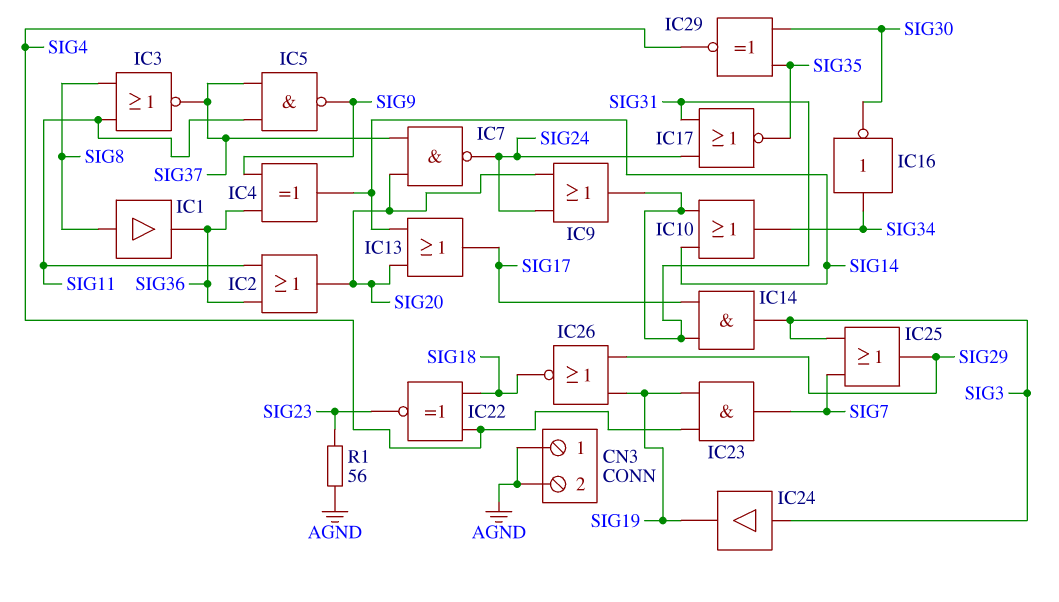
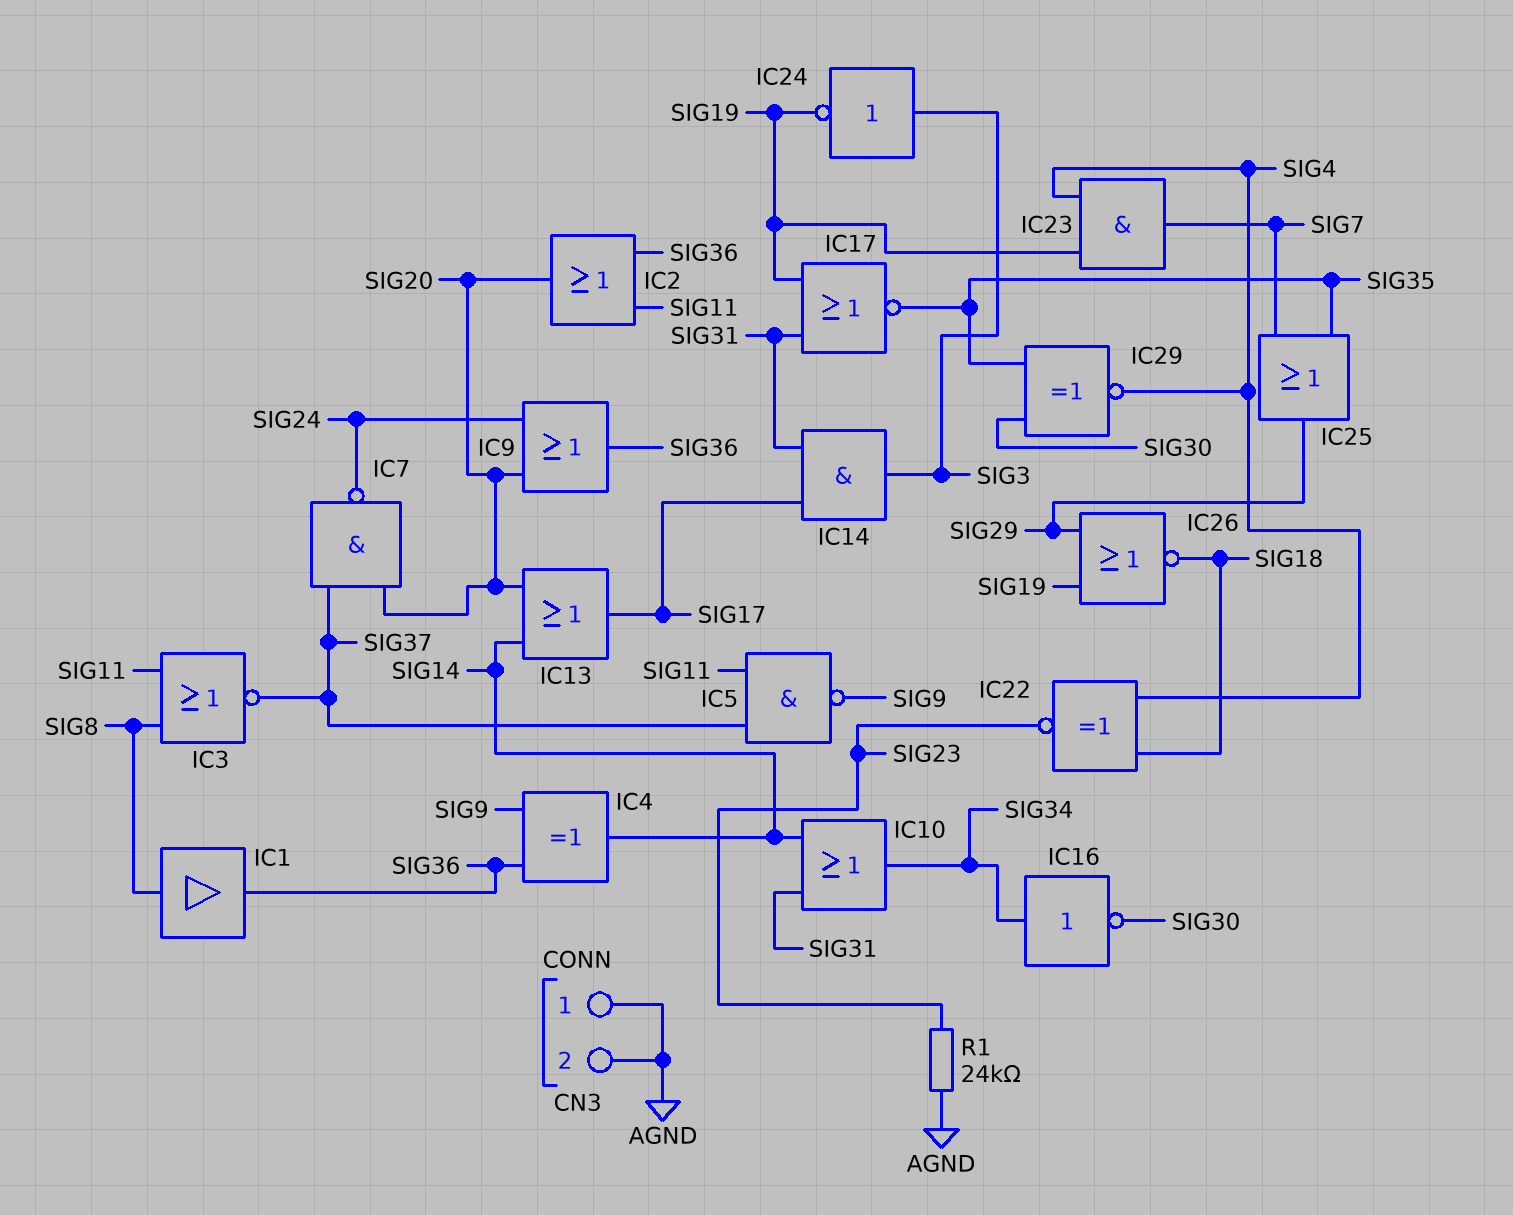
IC9: OR (in SIG20, in SIG24, out SIG31) -> OR (in SIG20, in SIG24, out SIG36)
IC17: NOR (in SIG24, in SIG31, out SIG35) -> NOR (in SIG19, in SIG31, out SIG35)
IC24: buffer (in SIG3, out SIG19) -> NOT (in SIG3, out SIG19)
IC25: OR (in SIG3, in SIG7, out SIG29) -> OR (in SIG7, in SIG35, out SIG29)
R1: 56 (AGND, SIG23) -> 24k (AGND, SIG23)

